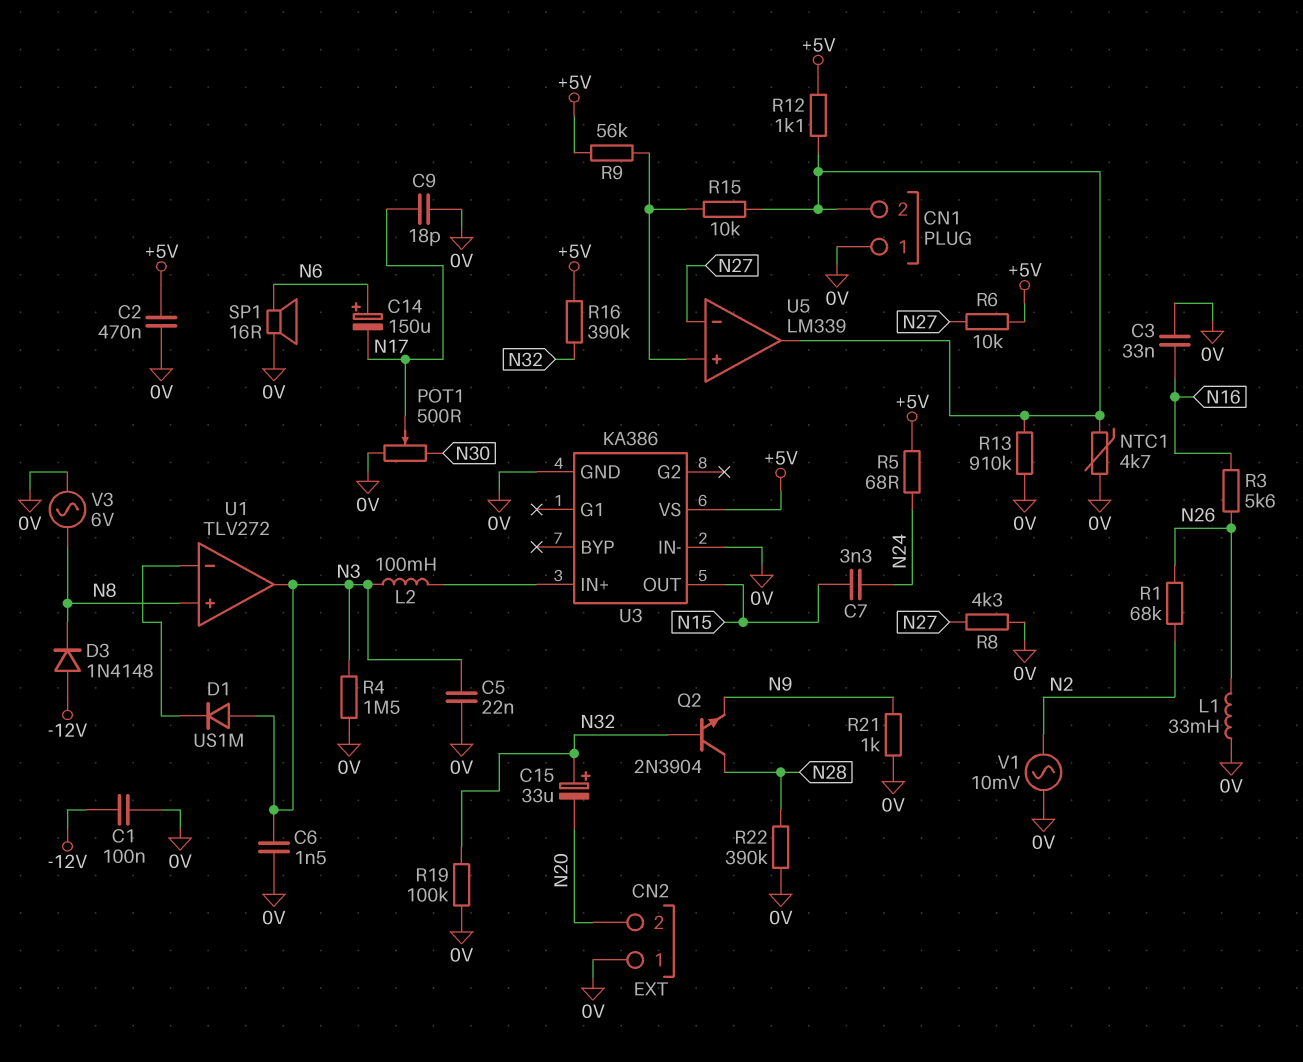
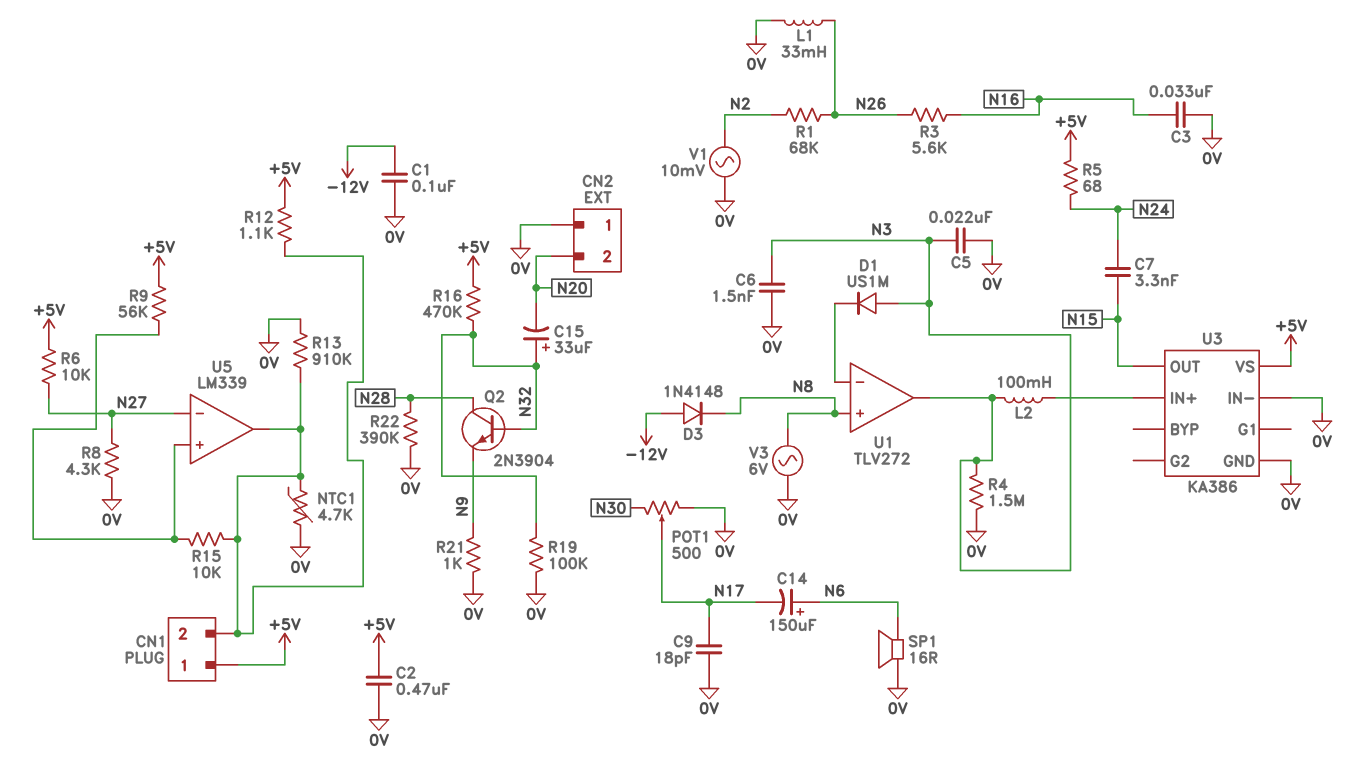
CN1 pin 1: 0V -> +5V
R16: 390k (+5V, N32) -> 470k (+5V, N32)

